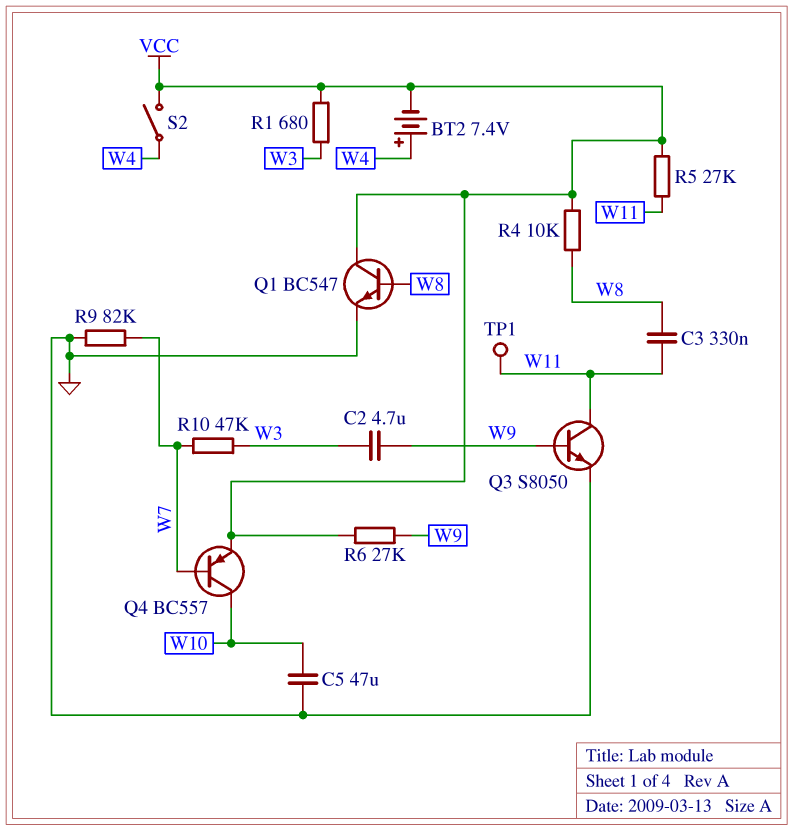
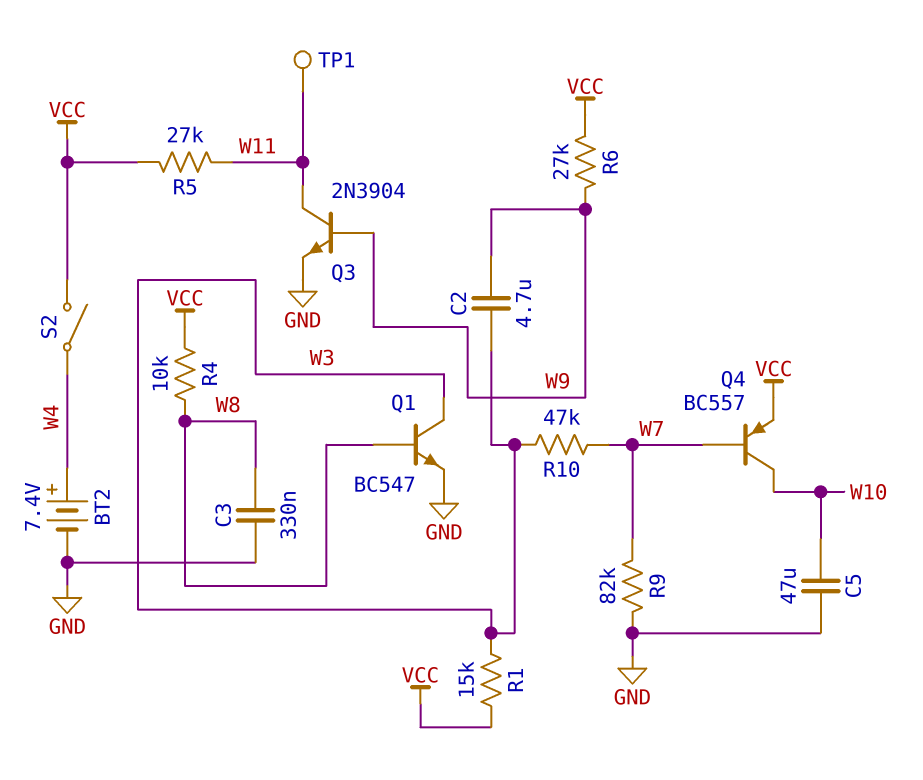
BT2: 7.4V (plus W4, minus VCC) -> 7.4V (plus W4, minus GND)
C3: 330nF (W8, W11) -> 330nF (GND, W8)
Q1: NPN BC547 (B W8, C VCC, E GND) -> NPN BC547 (B W8, C W3, E GND)
Q3: NPN S8050 (B W9, C W11, E GND) -> NPN 2N3904 (B W9, C W11, E GND)
R1: 680 (VCC, W3) -> 15k (VCC, W3)

